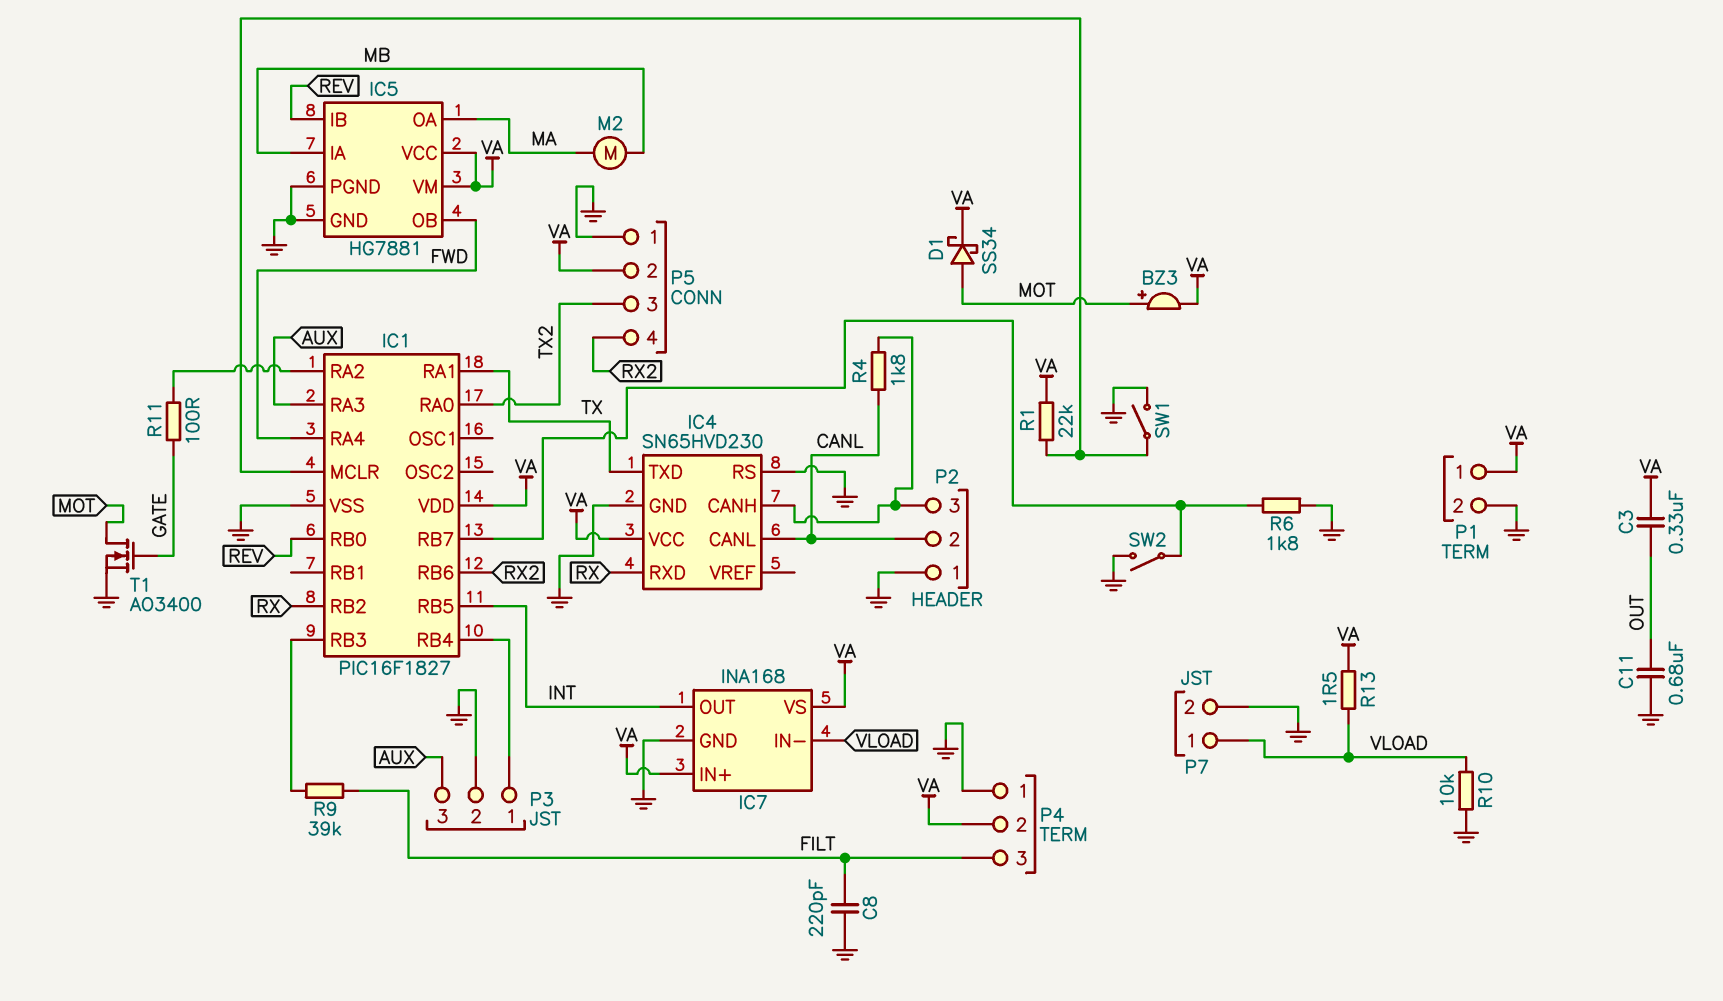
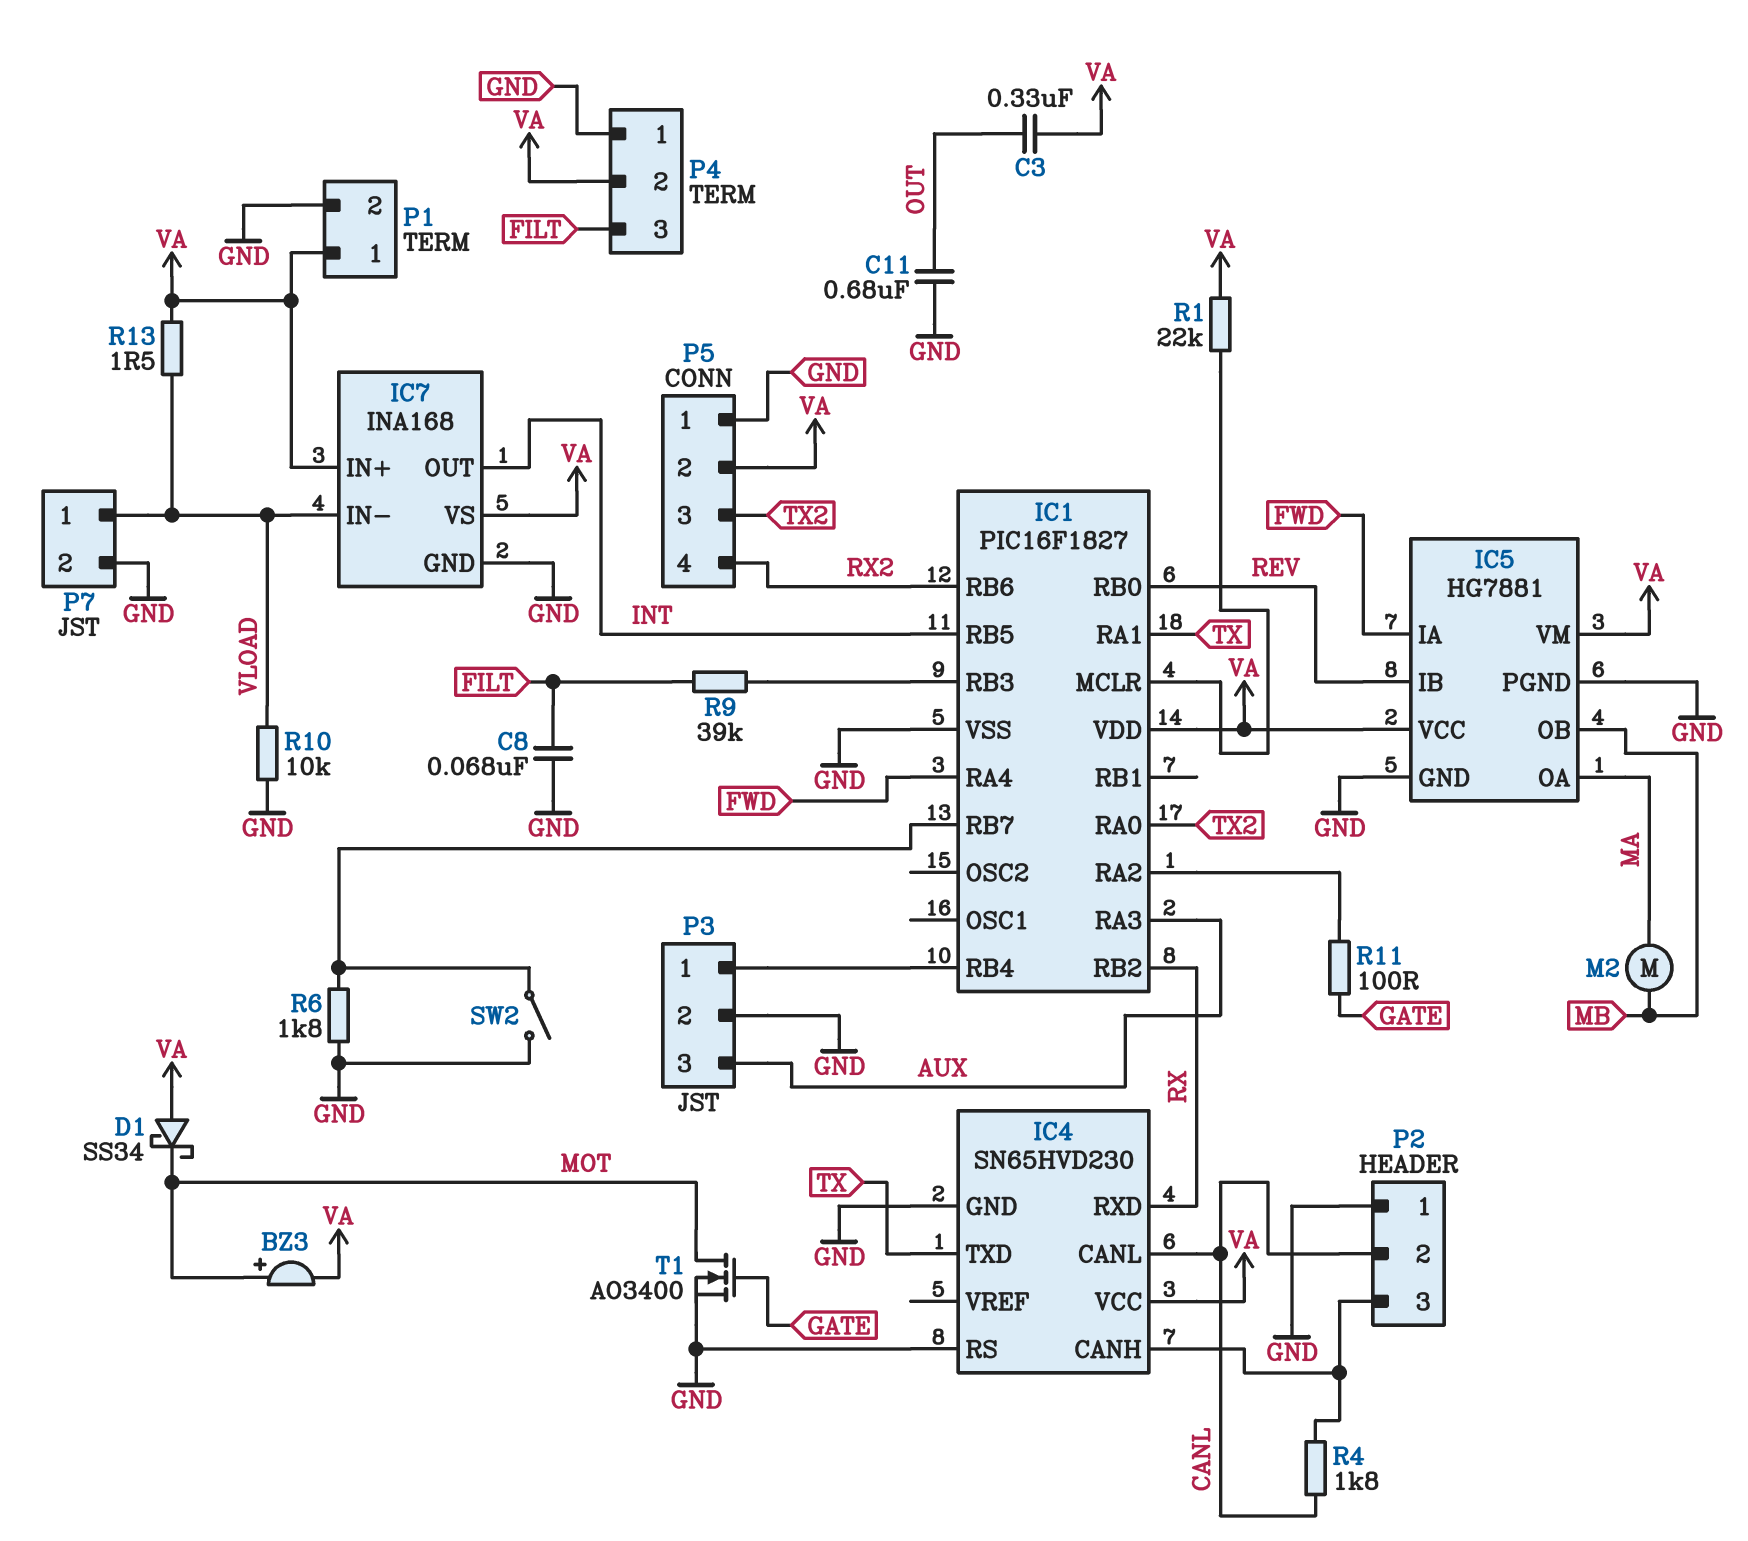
C8: 220pF (FILT, GND) -> 68nF (FILT, GND)
D1: schottky SS34 (A MOT, K VA) -> schottky SS34 (A VA, K MOT)
IC5 pin IA: MB -> FWD
IC5 pin OB: FWD -> MB
SW1: switch (GND, IC1/MCLR) -> none

